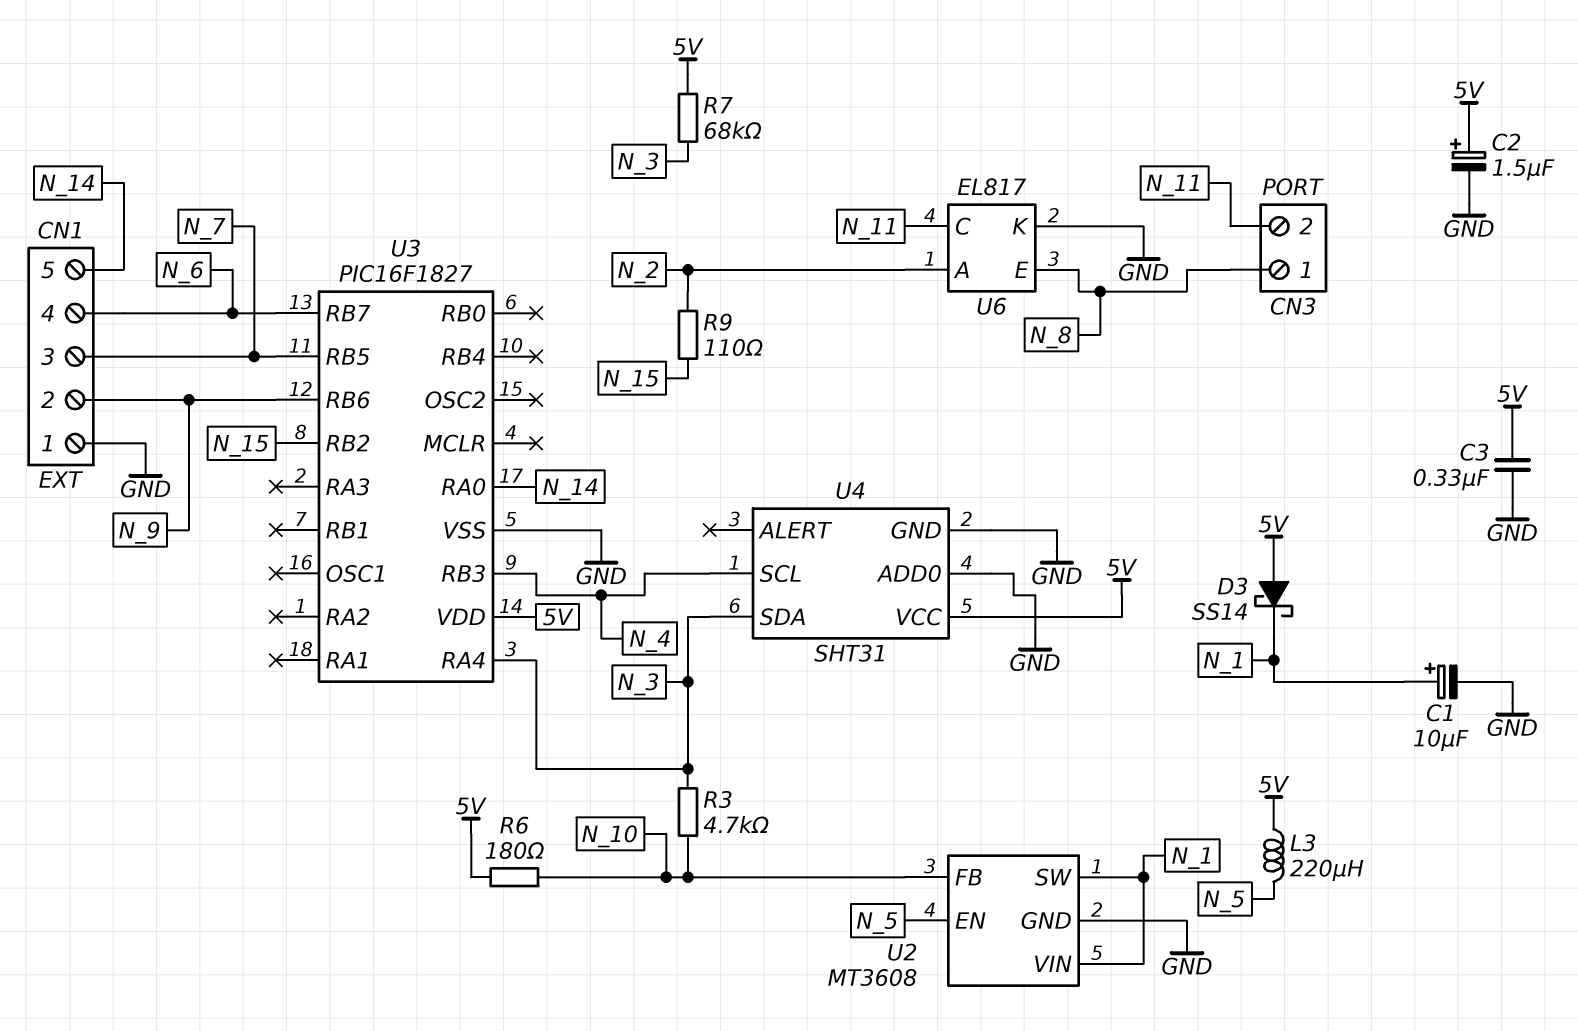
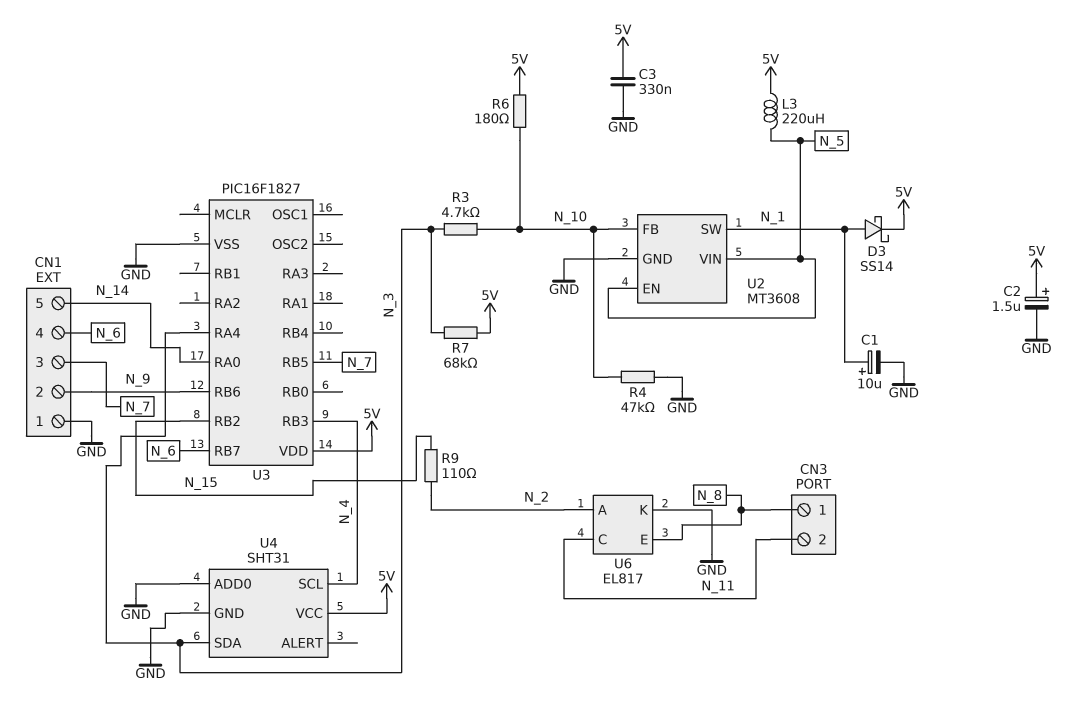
D3: schottky SS14 (A 5V, K N_1) -> schottky SS14 (A N_1, K 5V)
R4: none -> 47k (GND, N_10)
U2 pin VIN: N_1 -> N_5

